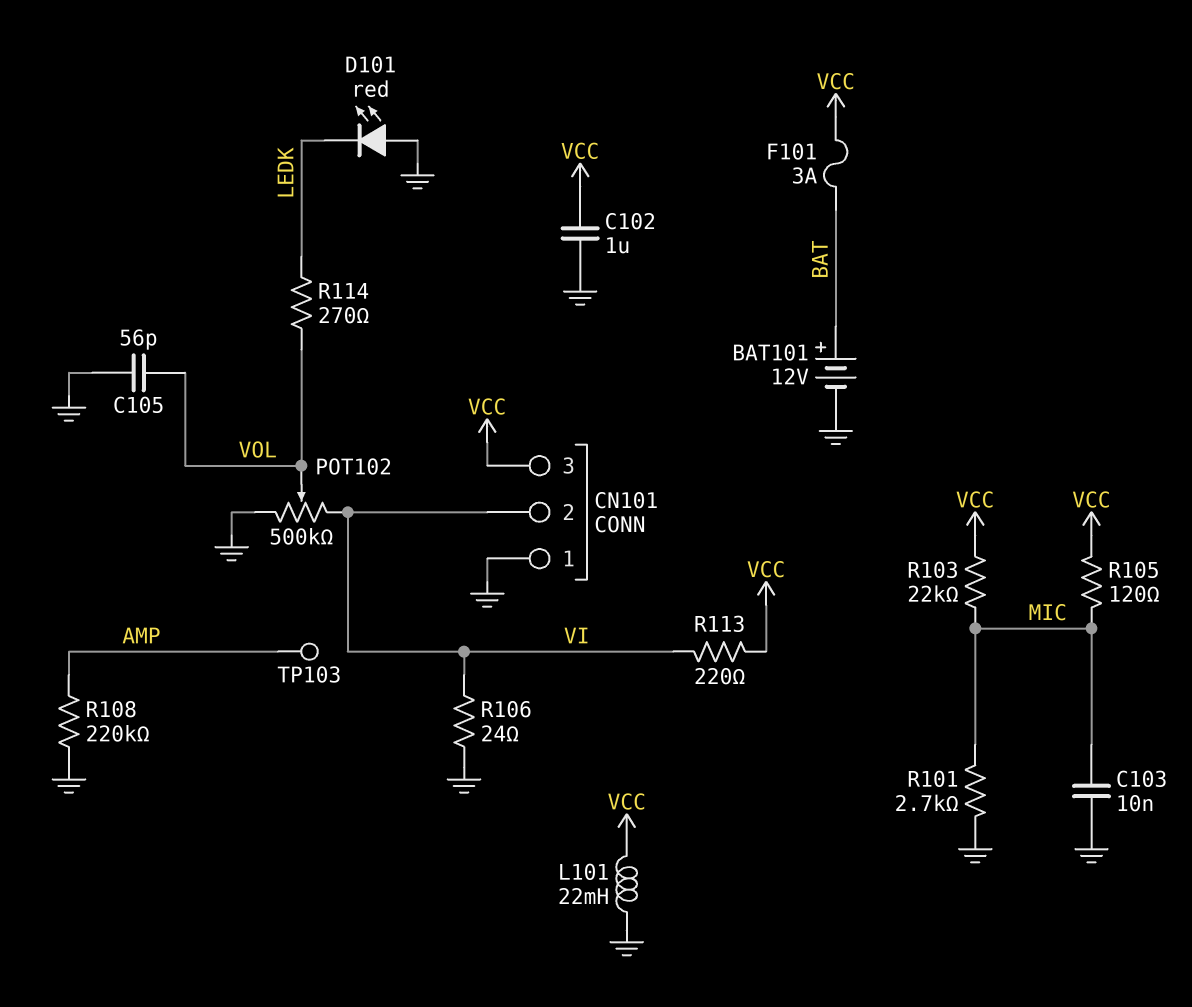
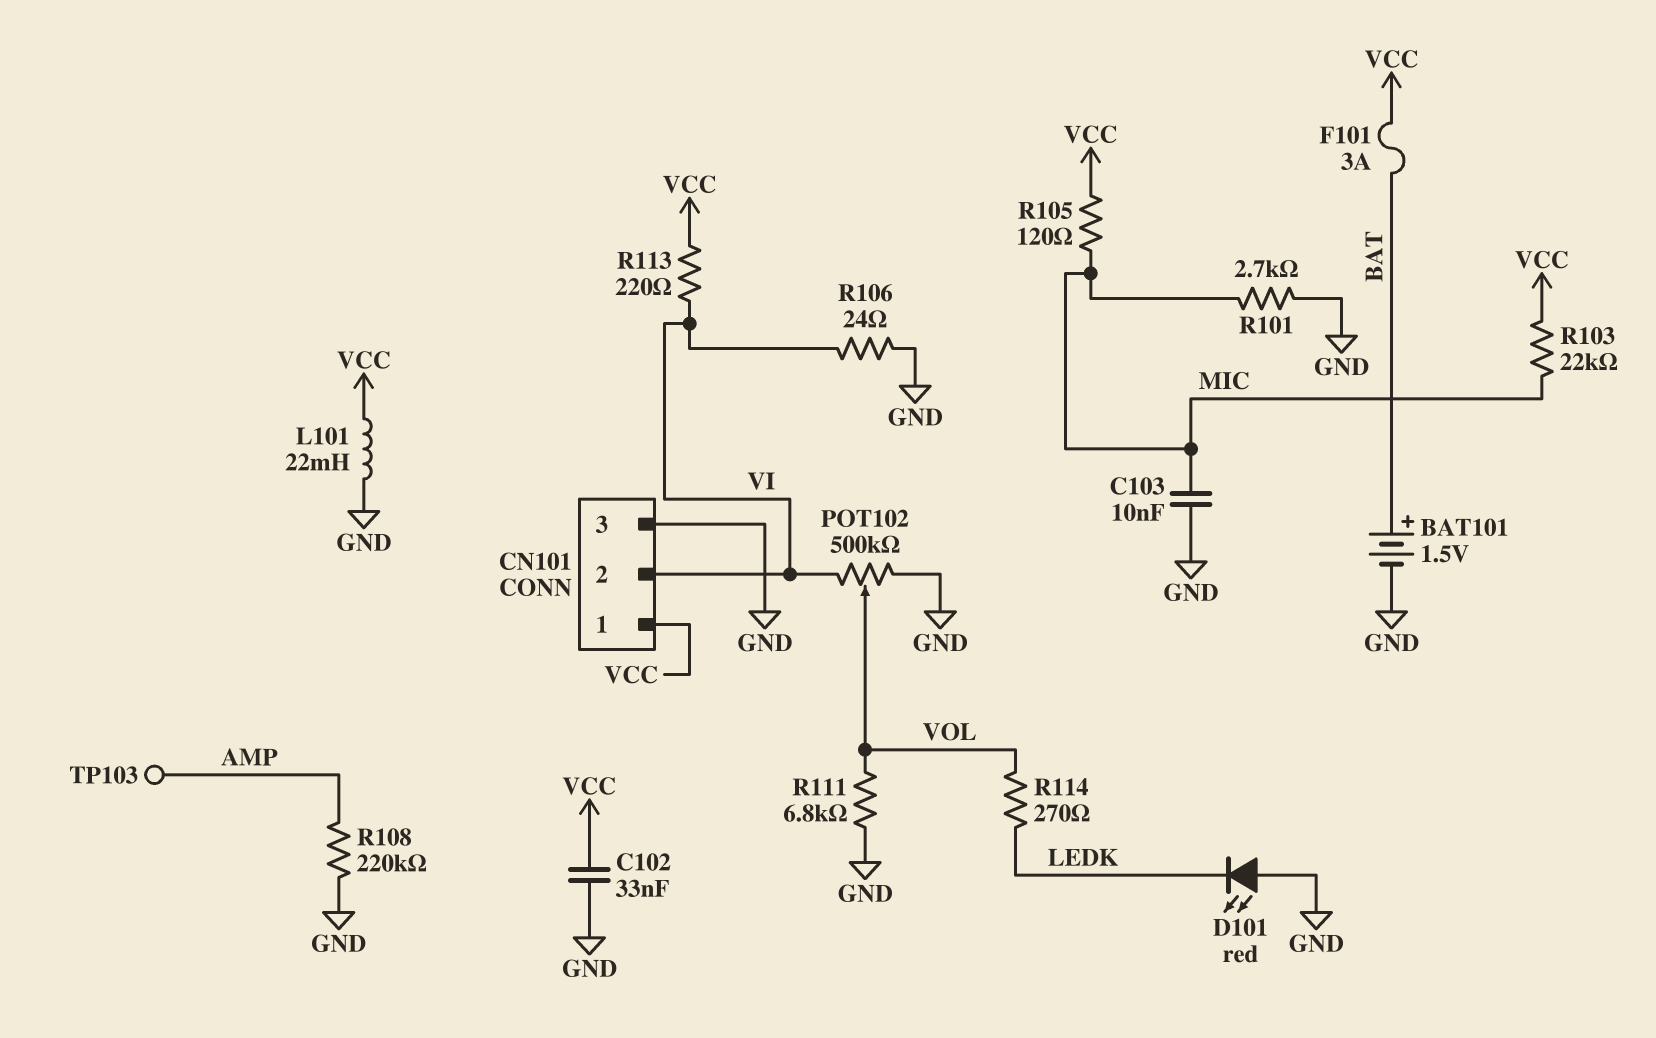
BAT101: 12V (plus BAT, minus GND) -> 1.5V (plus BAT, minus GND)
C102: 1uF (GND, VCC) -> 33nF (GND, VCC)
C105: 56pF (GND, VOL) -> none
CN101 pin 1: GND -> VCC
CN101 pin 3: VCC -> GND
R111: none -> 6.8k (GND, VOL)

